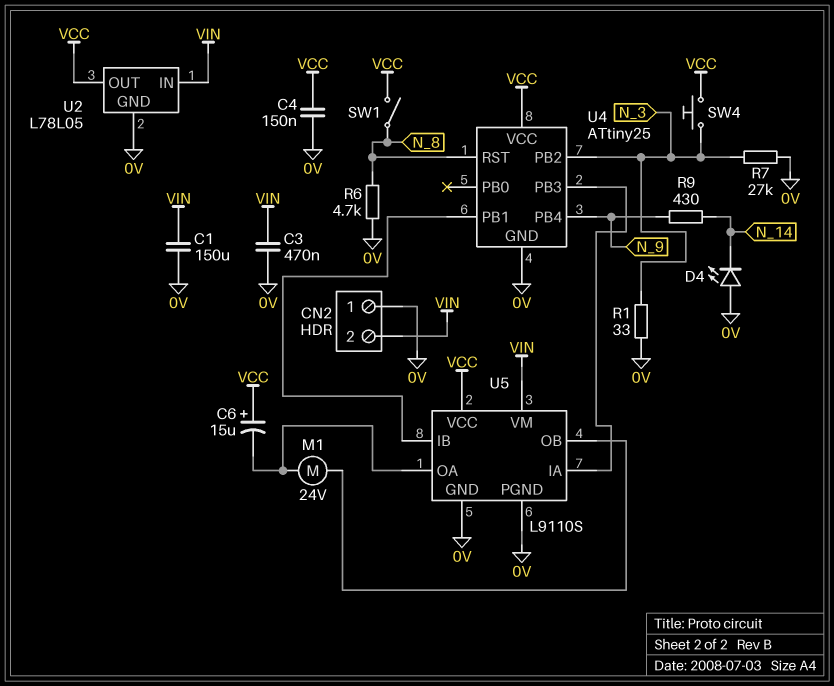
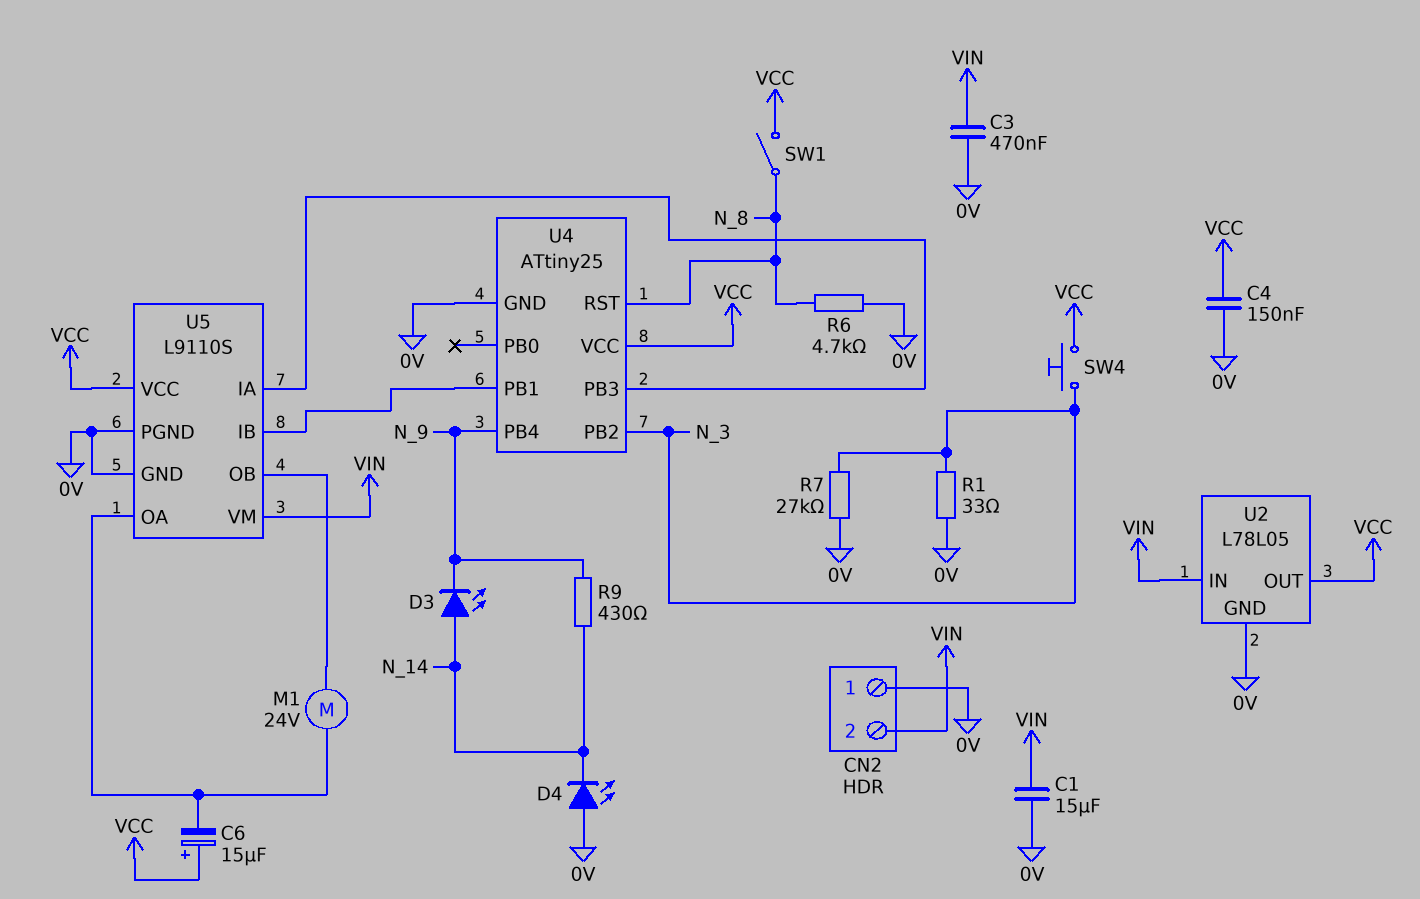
C1: 150uF (0V, VIN) -> 15uF (0V, VIN)
D3: none -> LED (A N_14, K N_9)

